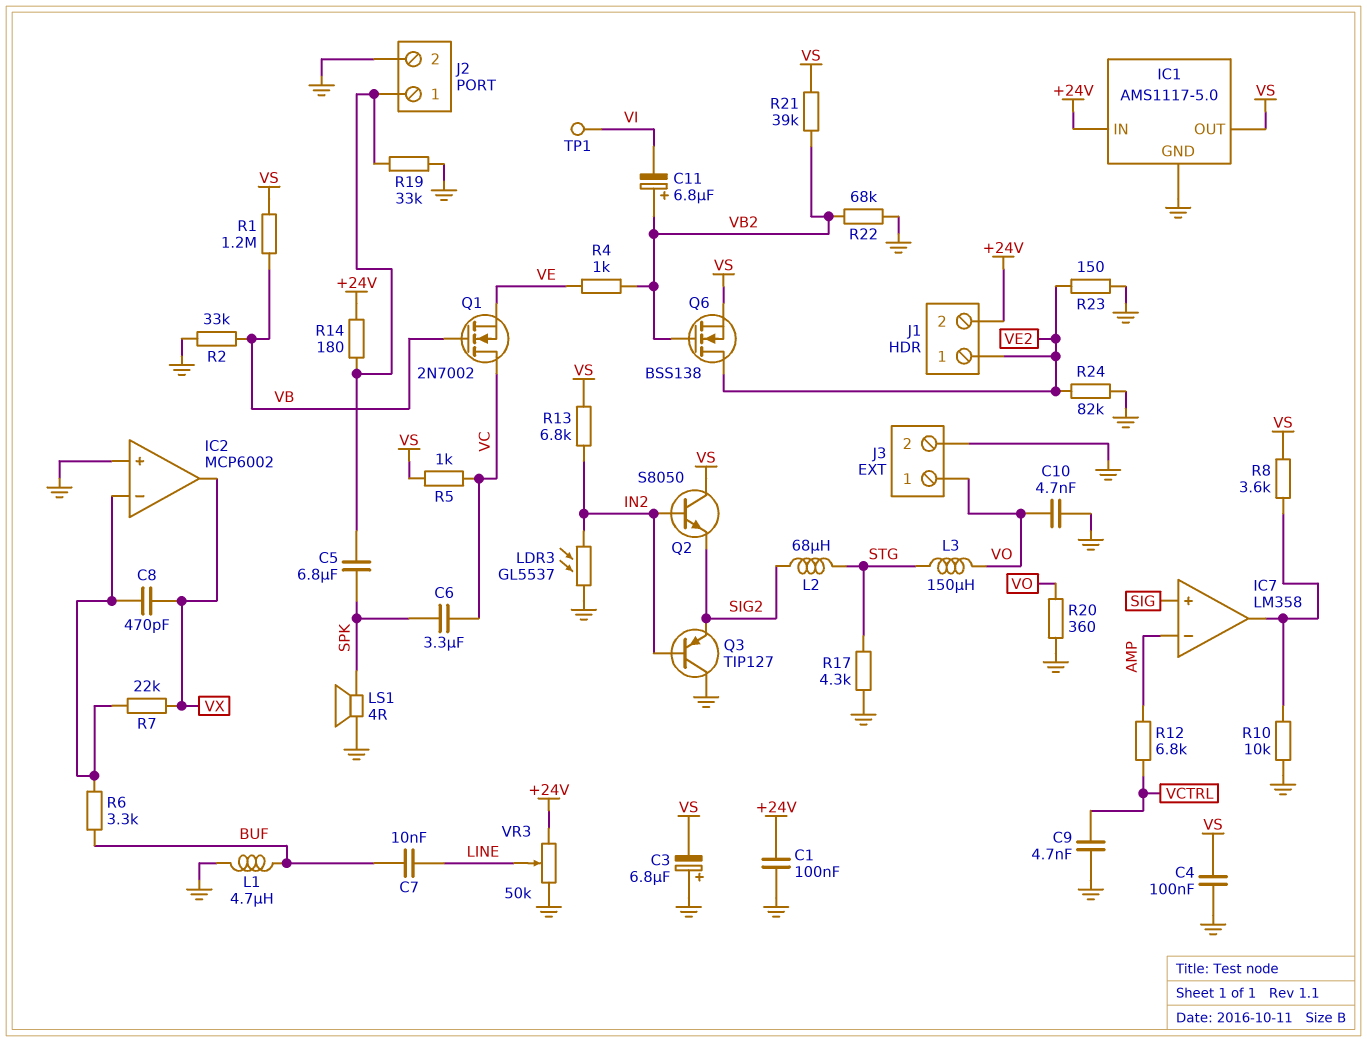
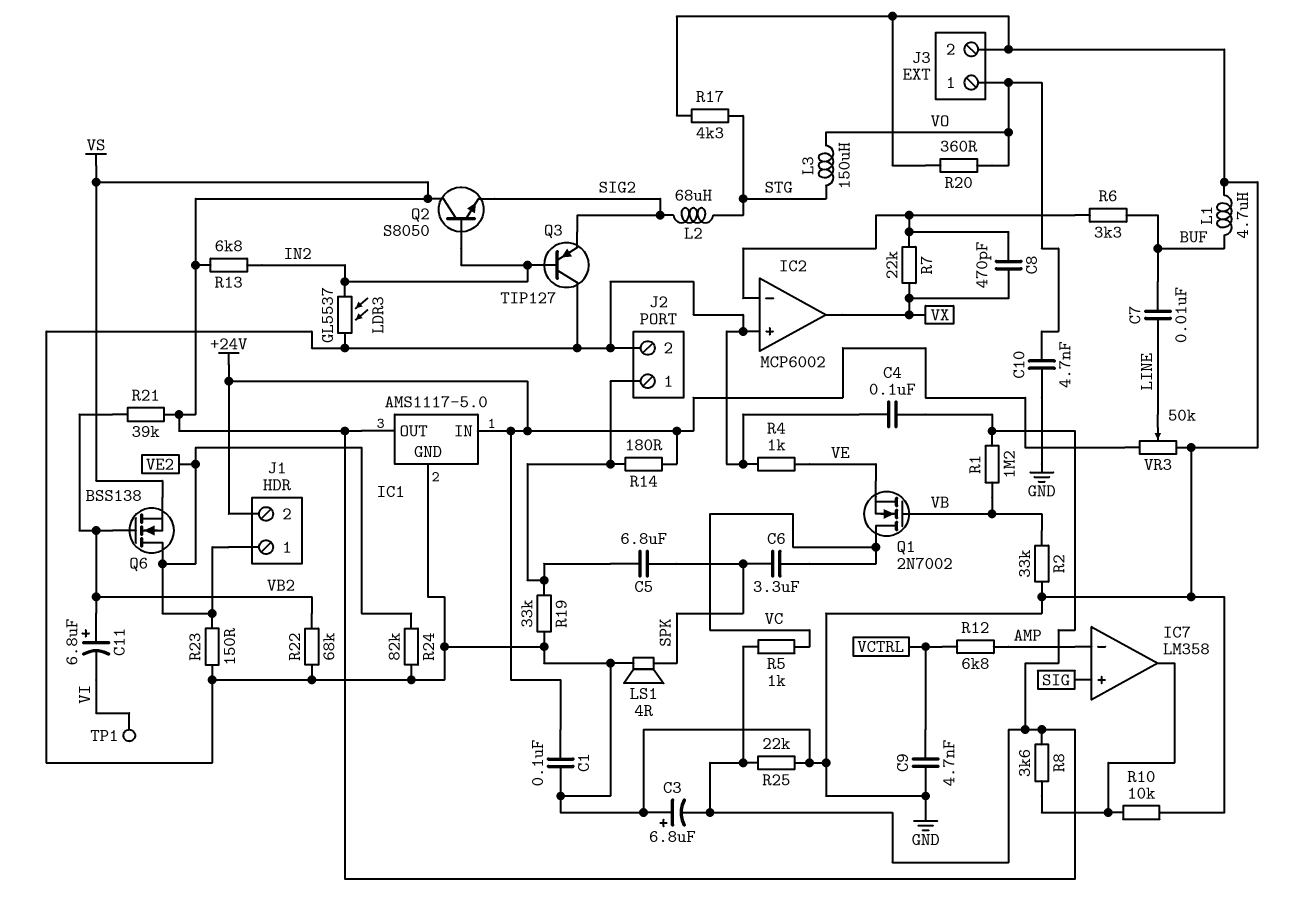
R4: 1k (VB2, VE) -> 1k (GND, VE)
R25: none -> 22k (GND, VS)

